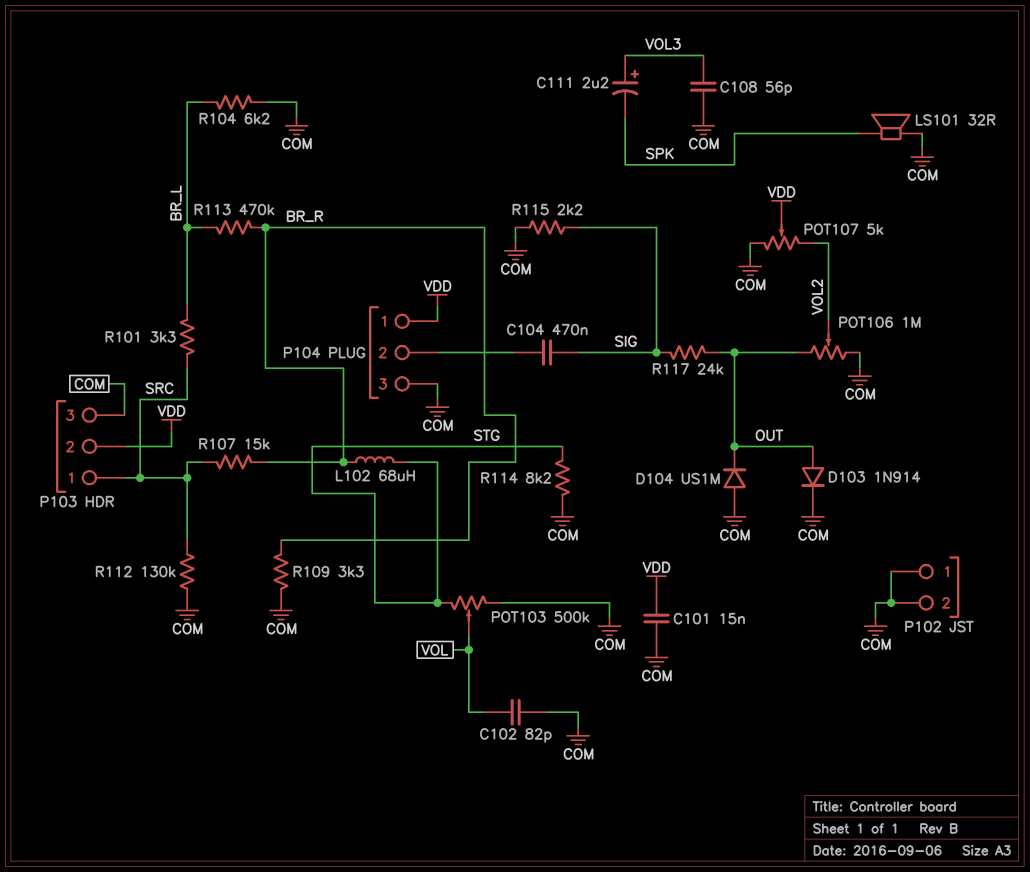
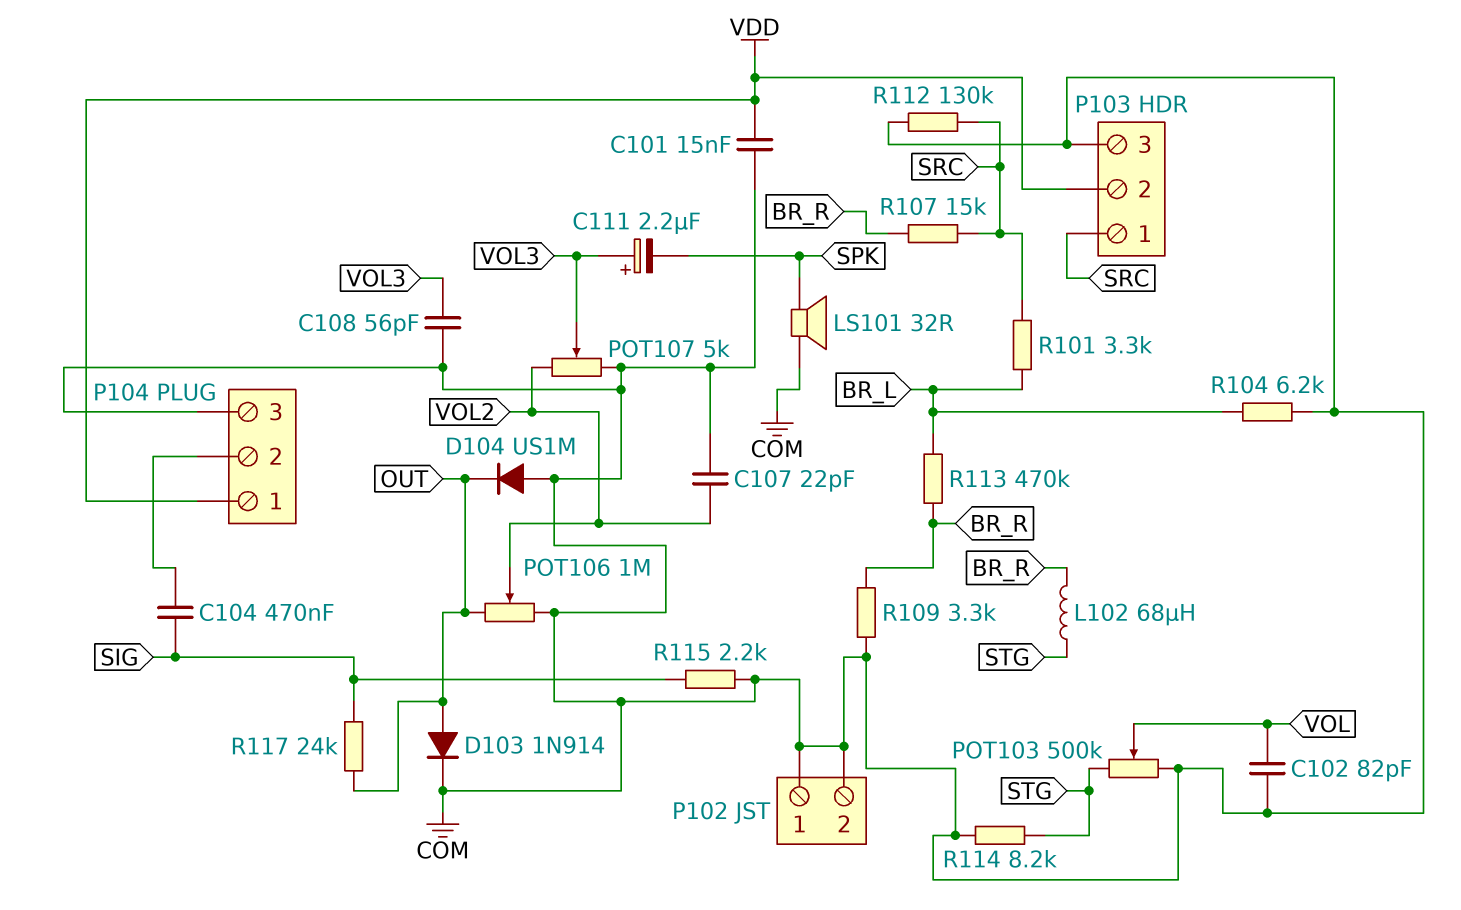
C107: none -> 22pF (COM, VOL2)
POT107: 5k (COM, VOL2, wiper VDD) -> 5k (COM, VOL2, wiper VOL3)

